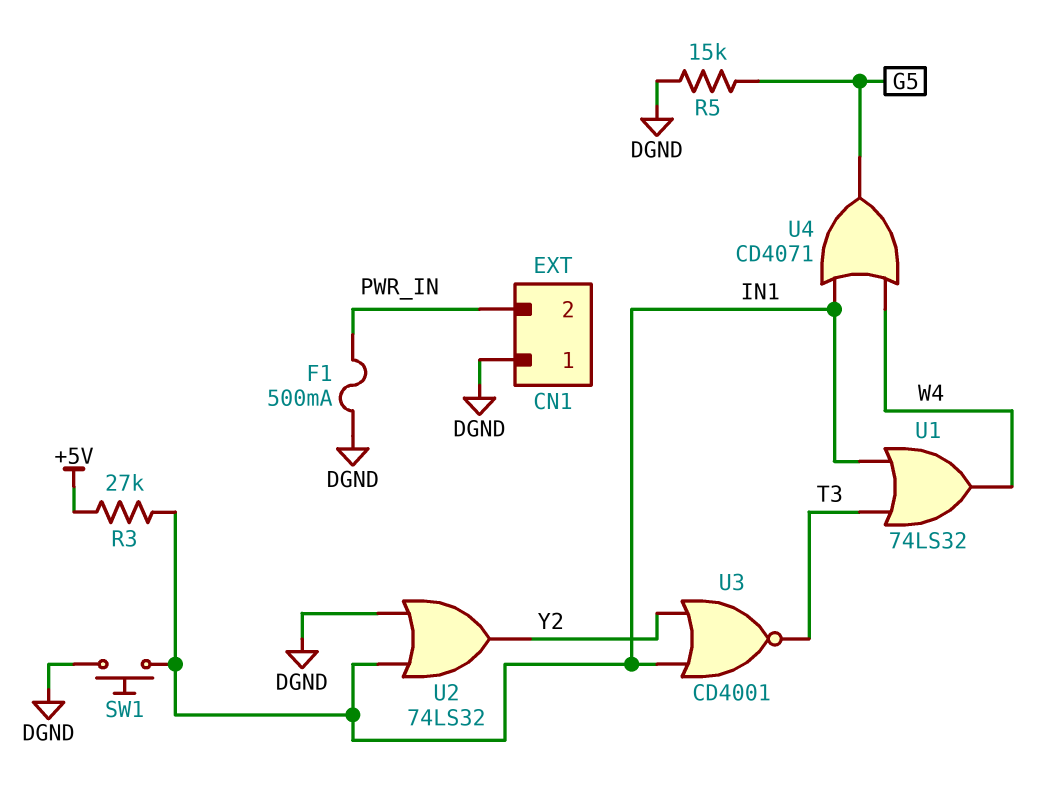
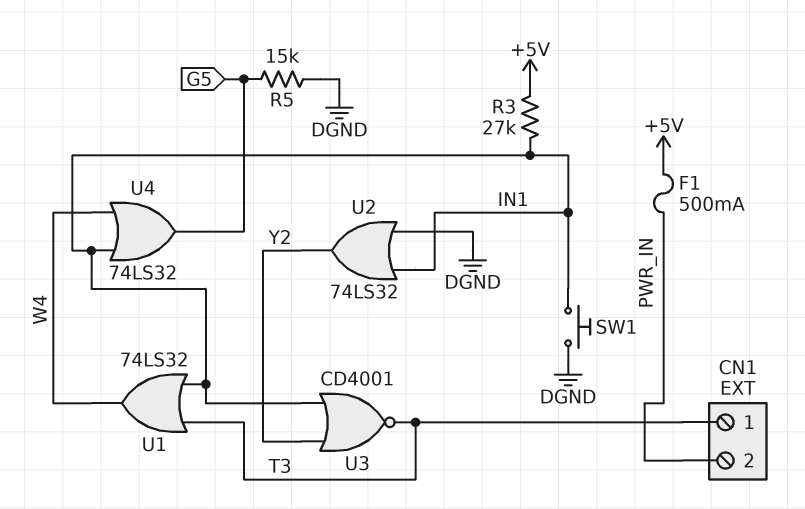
CN1 pin 1: DGND -> T3
F1: 500mA (DGND, PWR_IN) -> 500mA (+5V, PWR_IN)
U4: OR CD4071 (in IN1, in W4, out G5) -> OR 74LS32 (in IN1, in W4, out G5)

